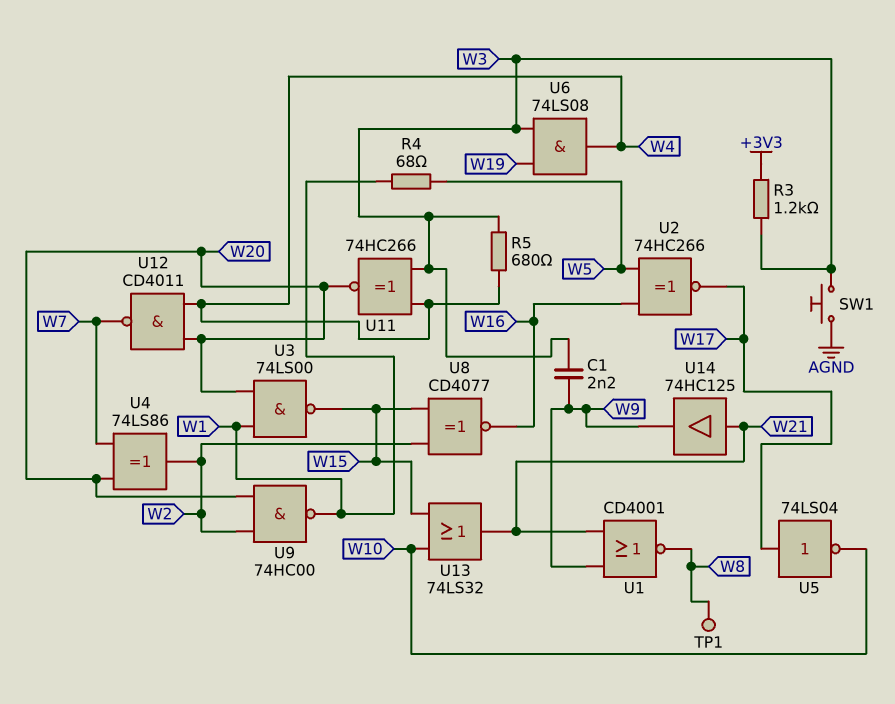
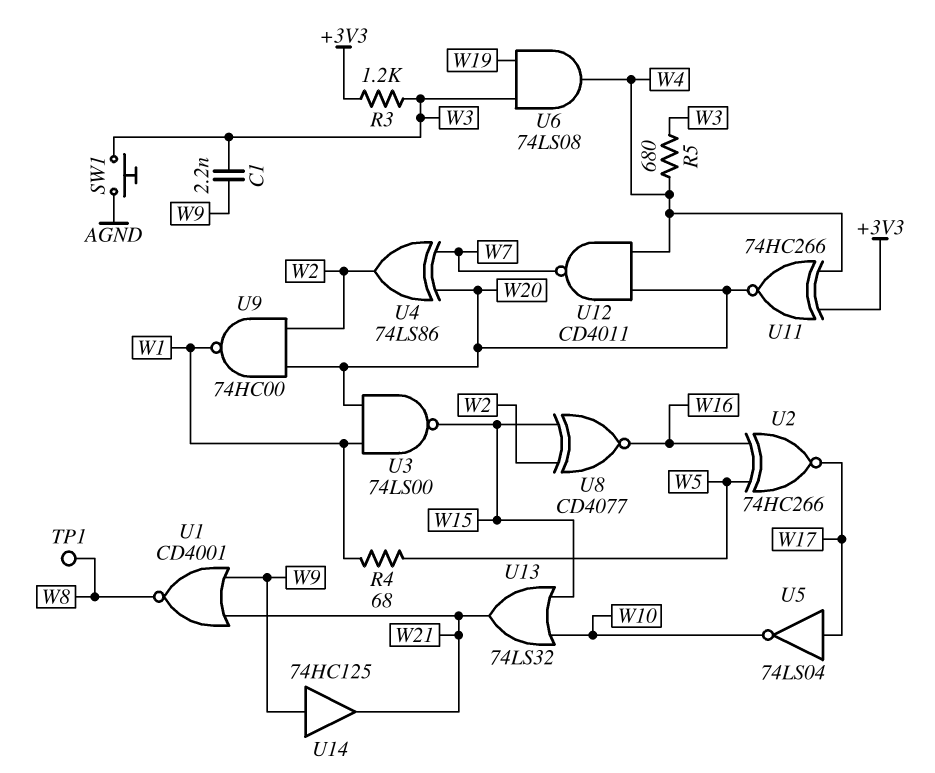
U11: XNOR 74HC266 (in W3, in W4, out W20) -> XNOR 74HC266 (in +3V3, in W4, out W20)
U14: buffer 74HC125 (in W21, out W9) -> buffer 74HC125 (in W9, out W21)

